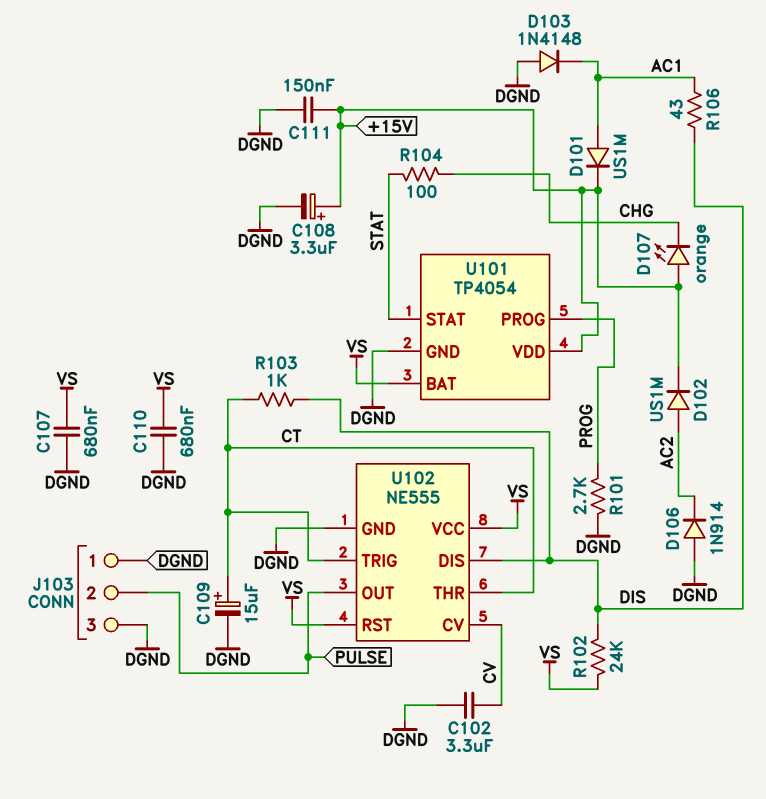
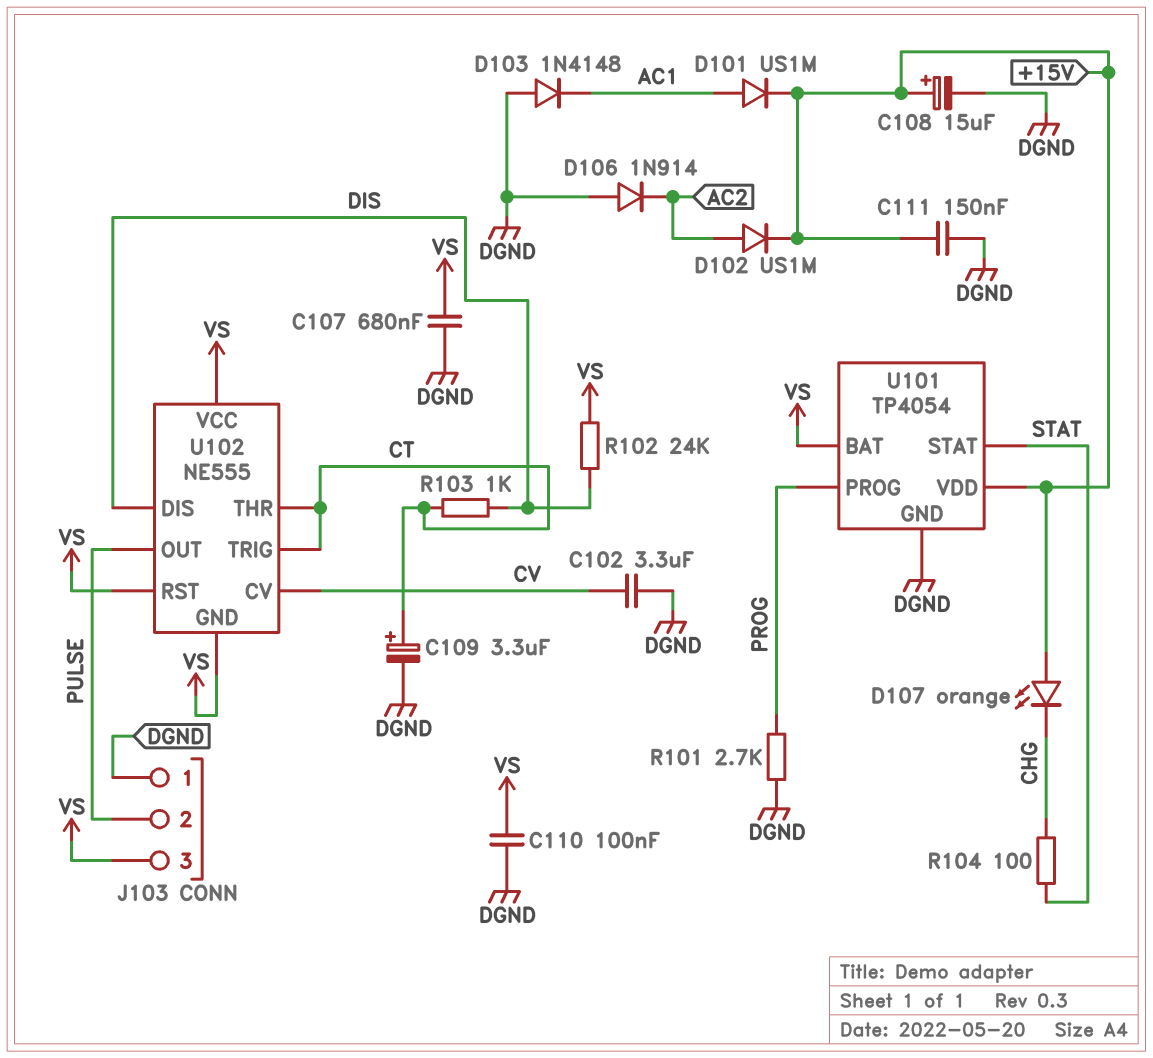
C108: 3.3uF (plus +15V, minus DGND) -> 15uF (plus +15V, minus DGND)
C109: 15uF (plus CT, minus DGND) -> 3.3uF (plus CT, minus DGND)
C110: 680nF (DGND, VS) -> 100nF (DGND, VS)
J103 pin 3: DGND -> VS
R106: 43 (AC1, DIS) -> none
U102 pin GND: DGND -> VS

